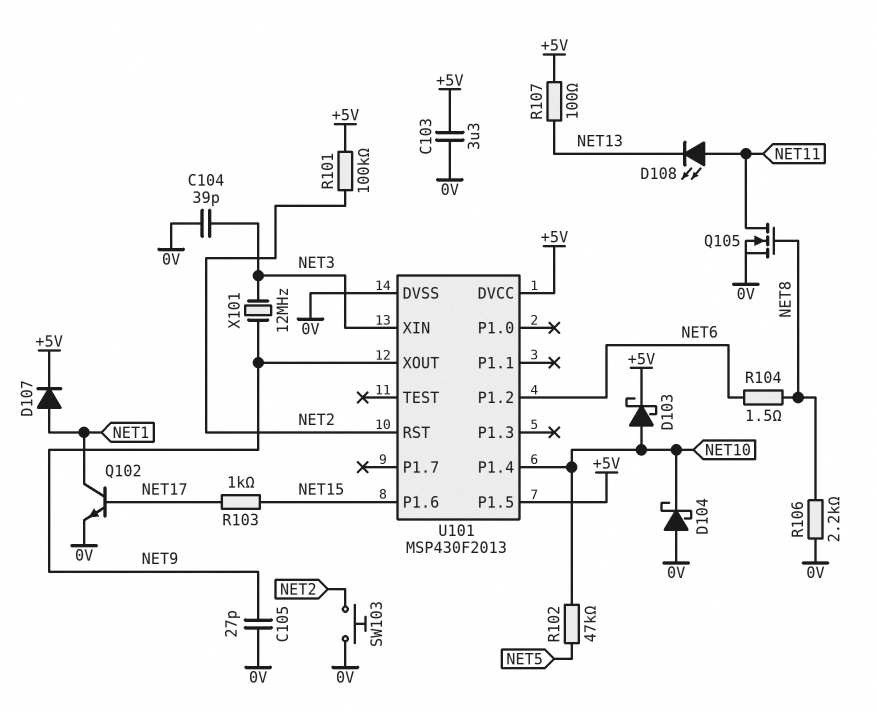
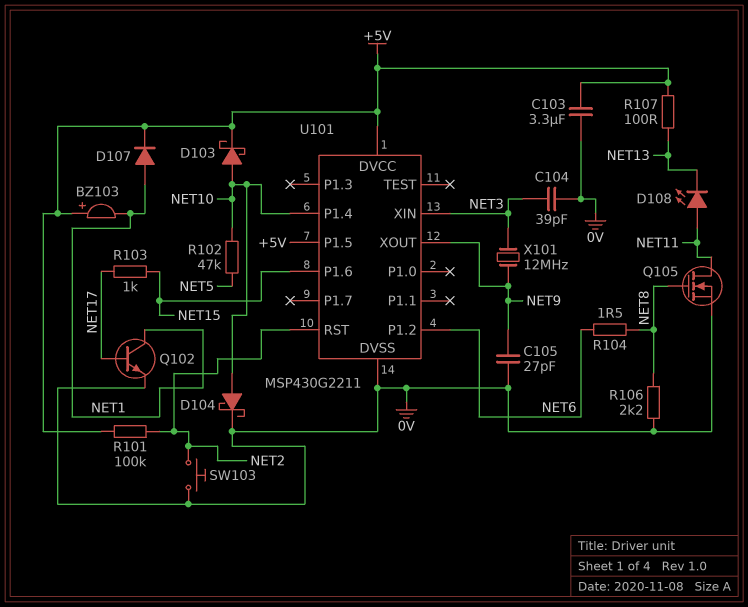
BZ103: none -> buzzer (plus +5V, minus NET1)
D104: schottky (A 0V, K NET10) -> schottky (A NET10, K 0V)
U101: MSP430F2013 -> MSP430G2211

